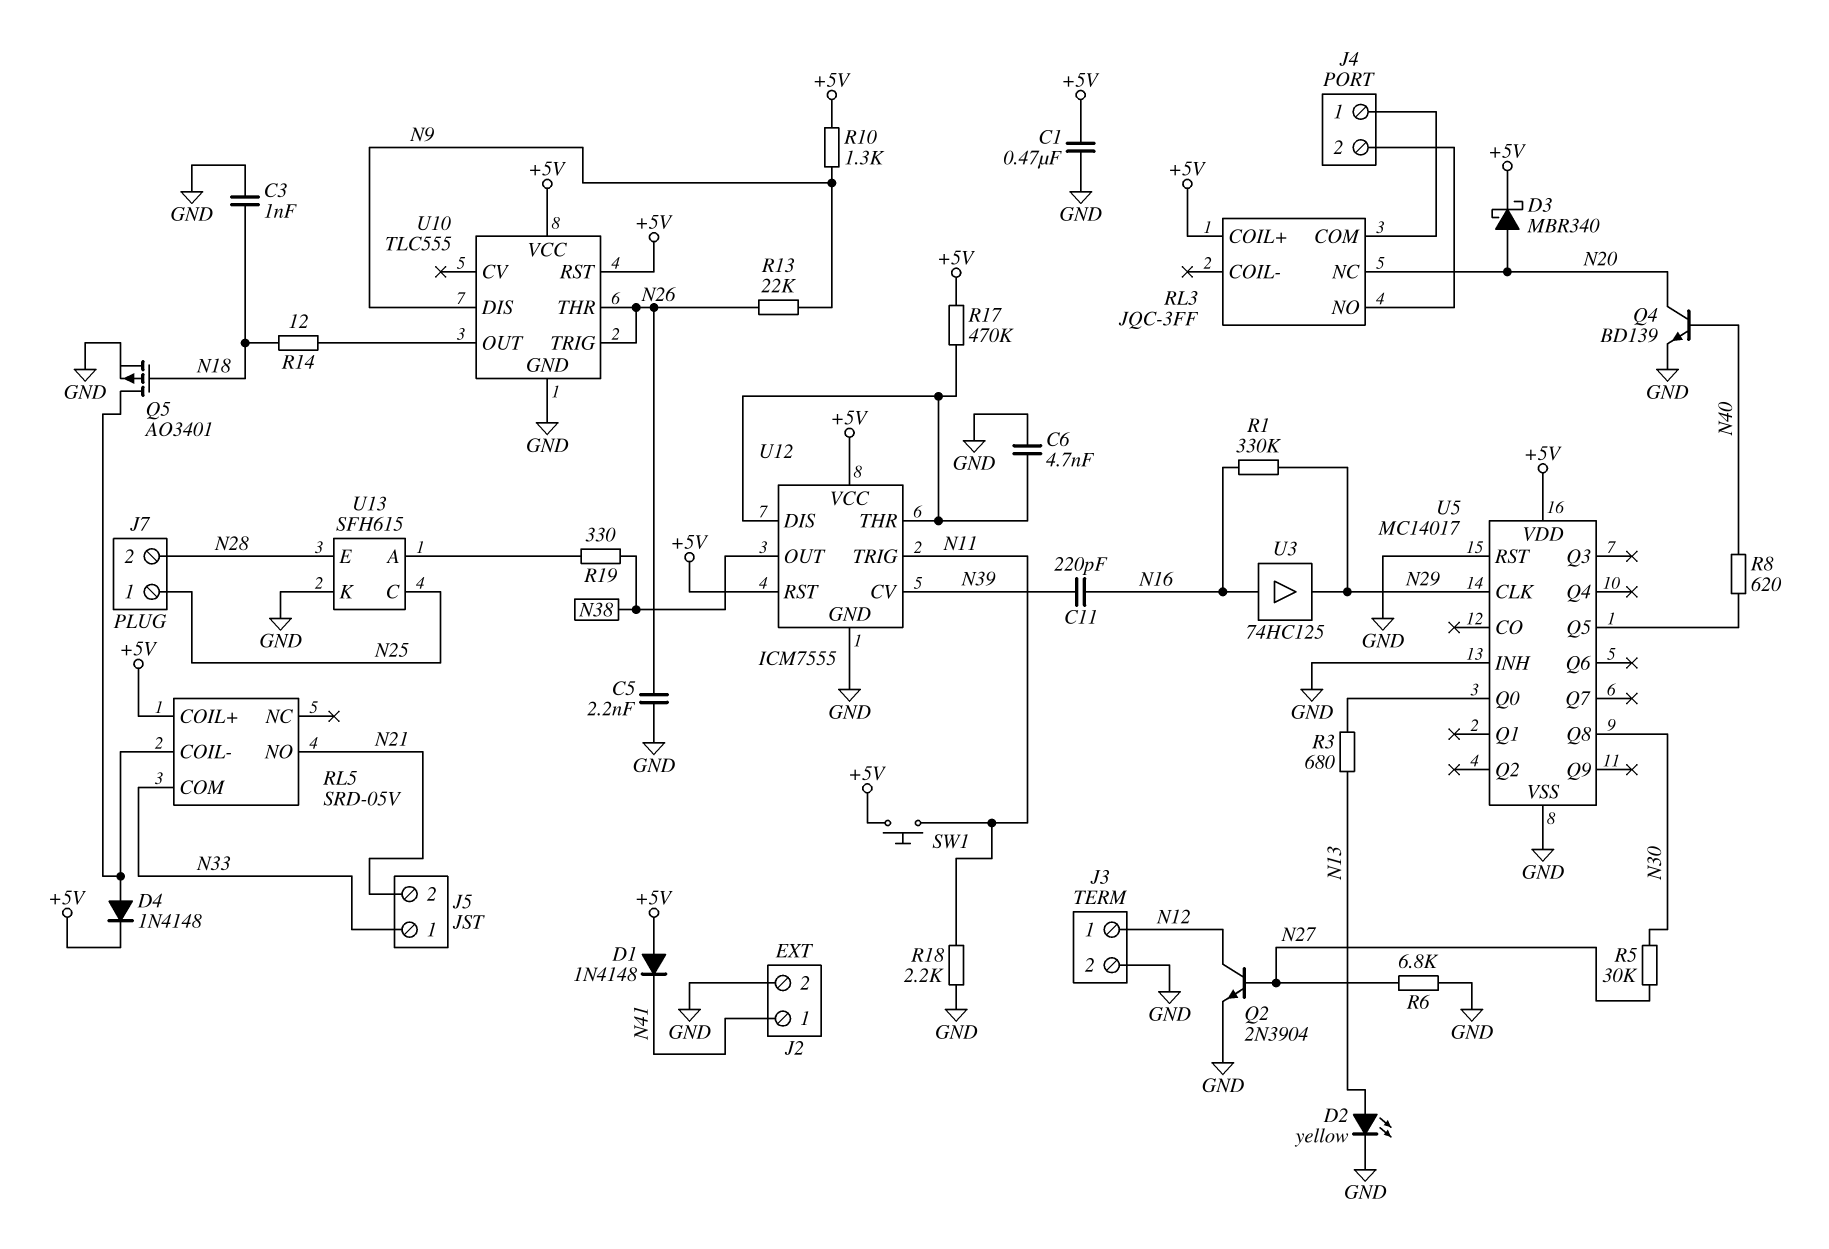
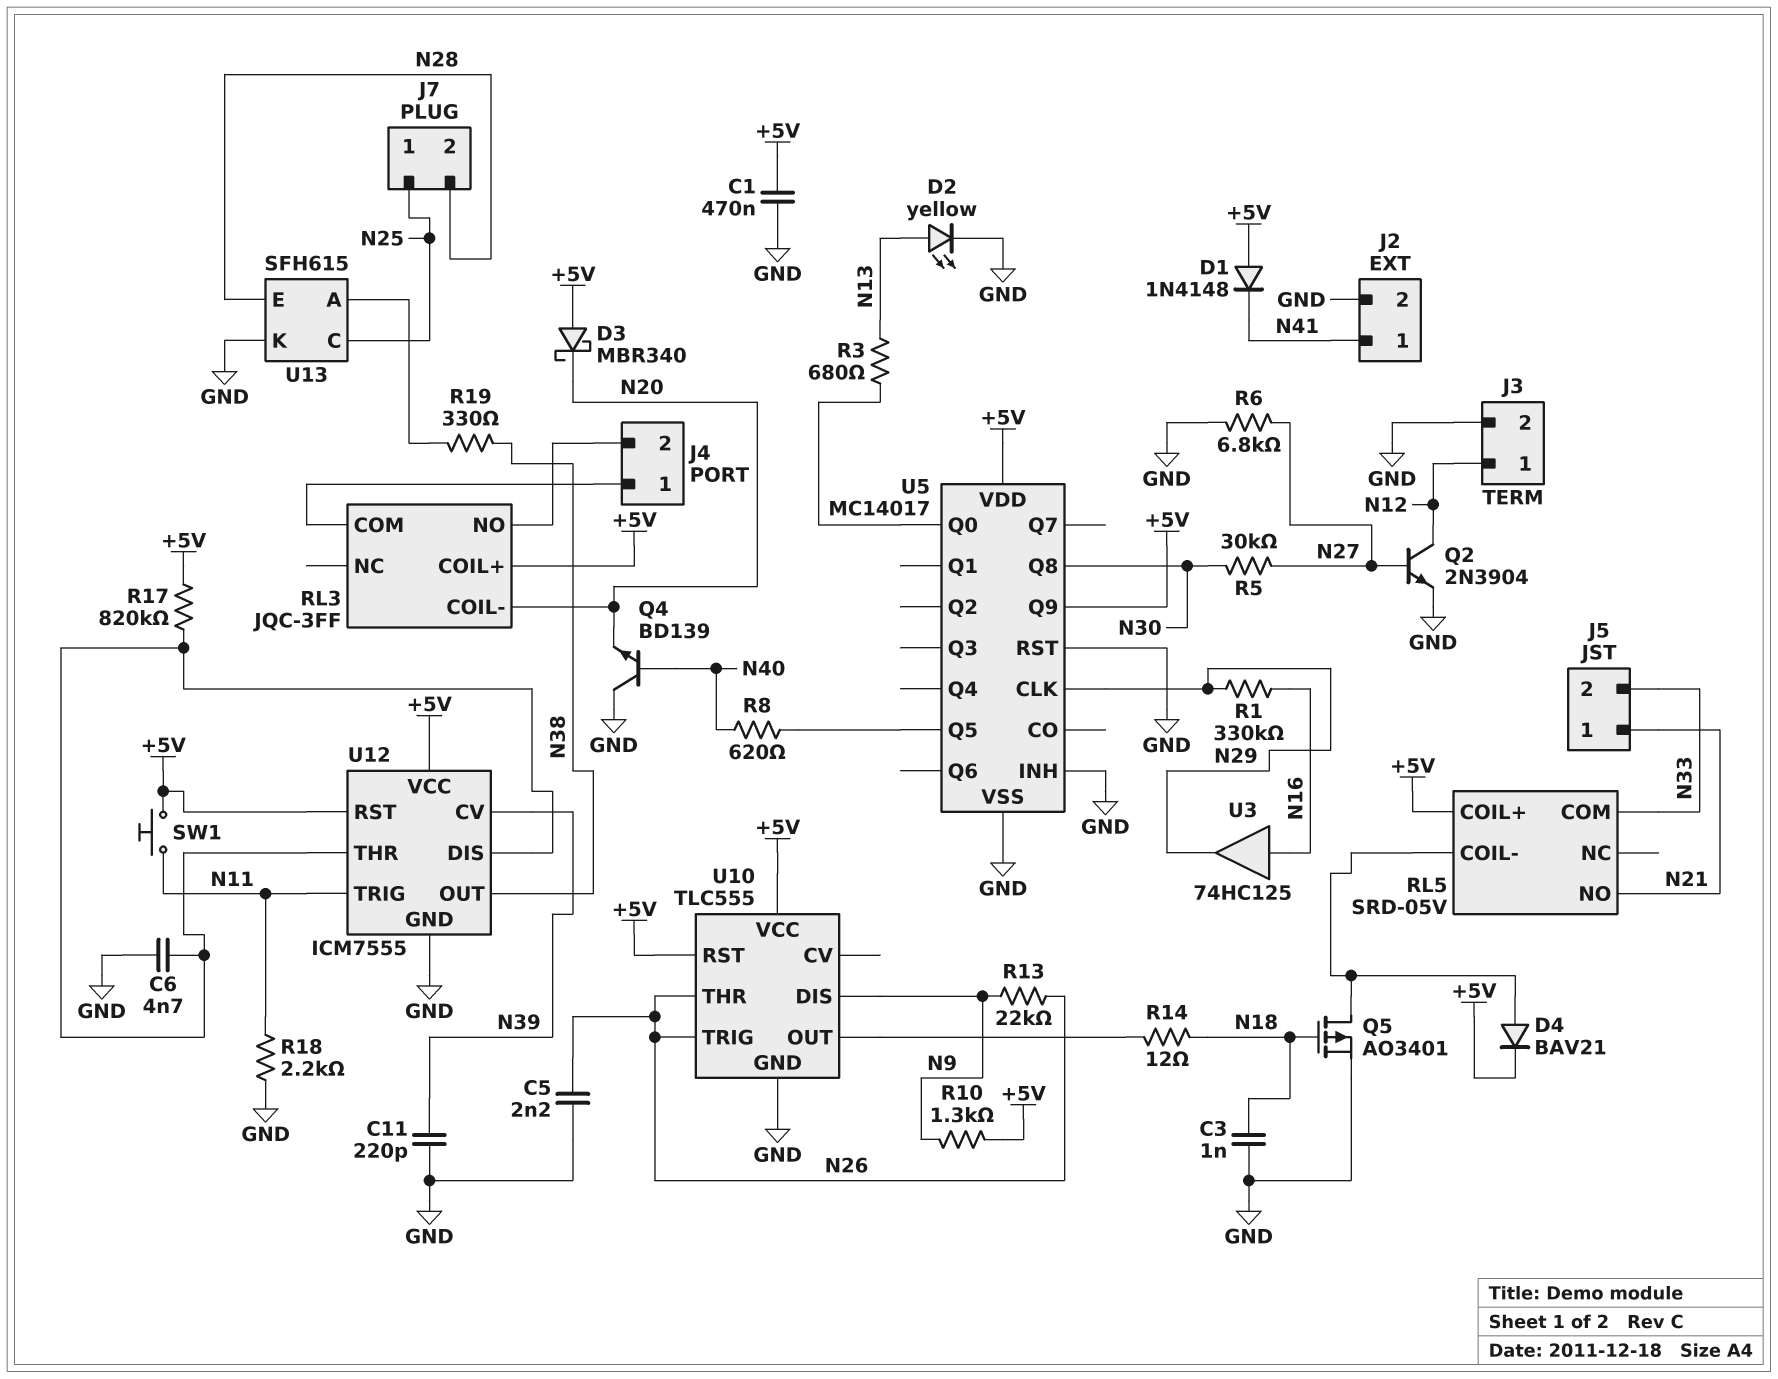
C11: 220pF (N16, N39) -> 220pF (GND, N39)
D3: schottky MBR340 (A N20, K +5V) -> schottky MBR340 (A +5V, K N20)
D4: diode 1N4148 (A RL5/COIL-, K +5V) -> diode BAV21 (A RL5/COIL-, K +5V)
J5 pin 1: N33 -> N21
J5 pin 2: N21 -> N33
Q4: NPN BD139 (B N40, C N20, E GND) -> NPN BD139 (B N40, C GND, E N20)
R17: 470k (+5V, U12/DIS) -> 820k (+5V, U12/DIS)
RL3 pin COIL-: none -> N20
RL3 pin NC: N20 -> none
U5 pin Q9: none -> +5V

